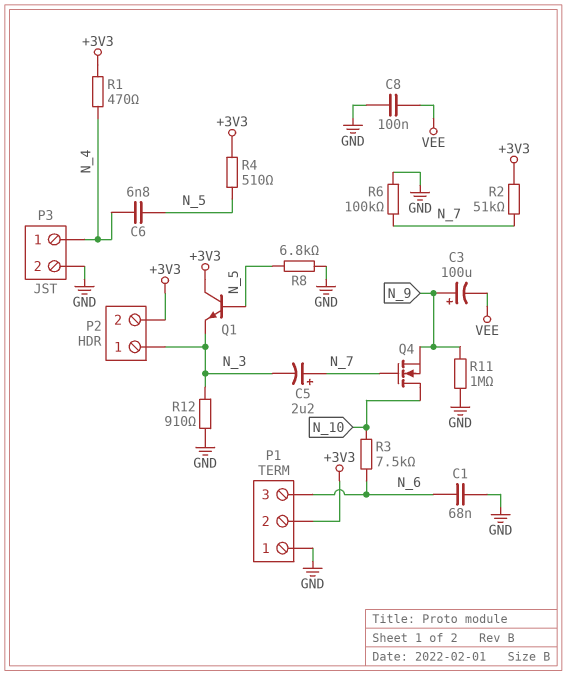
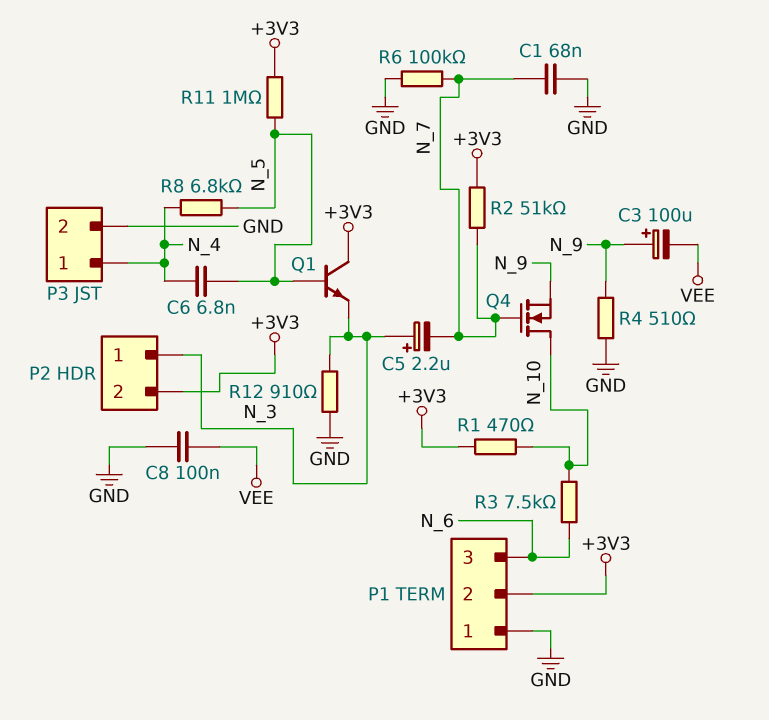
C1: 68nF (GND, N_6) -> 68nF (GND, N_7)
C5: 2.2uF (plus N_7, minus N_3) -> 2.2uF (plus N_3, minus N_7)
R1: 470 (+3V3, N_4) -> 470 (+3V3, N_10)
R4: 510 (+3V3, N_5) -> 510 (GND, N_9)
R8: 6.8k (GND, N_5) -> 6.8k (N_4, N_5)
R11: 1M (GND, N_9) -> 1M (+3V3, N_5)

